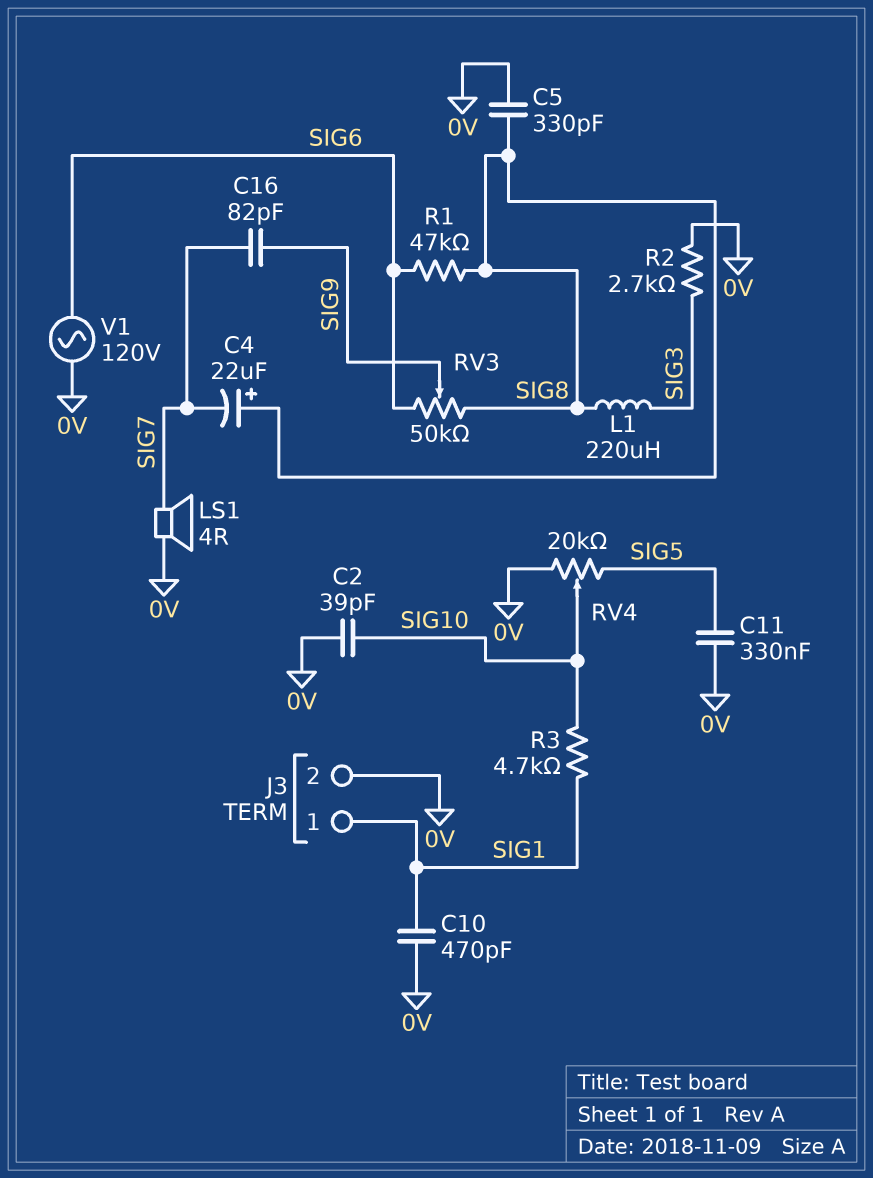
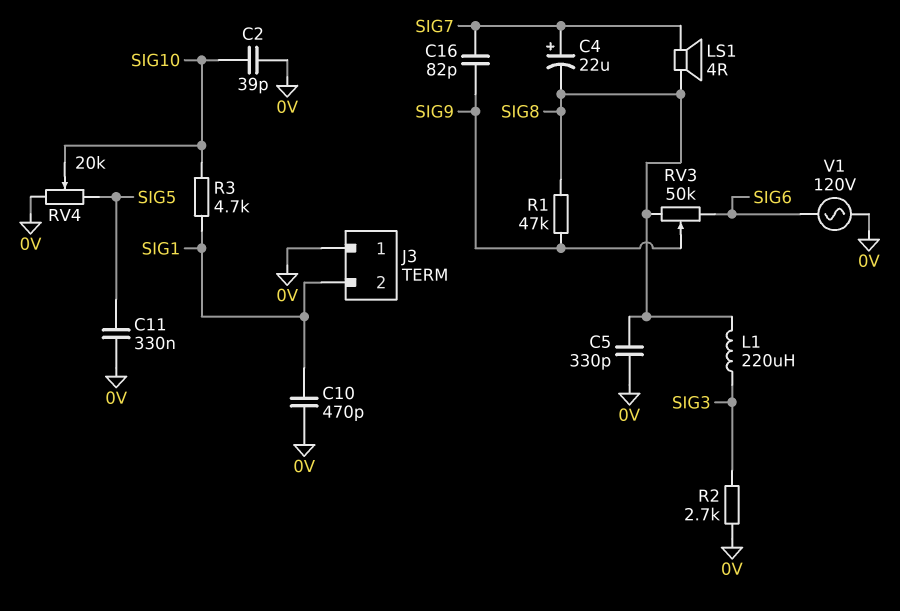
C4: 22uF (plus SIG8, minus SIG7) -> 22uF (plus SIG7, minus SIG8)
J3 pin 1: SIG1 -> 0V
J3 pin 2: 0V -> SIG1
LS1: speaker 4R (0V, SIG7) -> speaker 4R (SIG7, SIG8)
R1: 47k (SIG6, SIG8) -> 47k (SIG8, SIG9)

